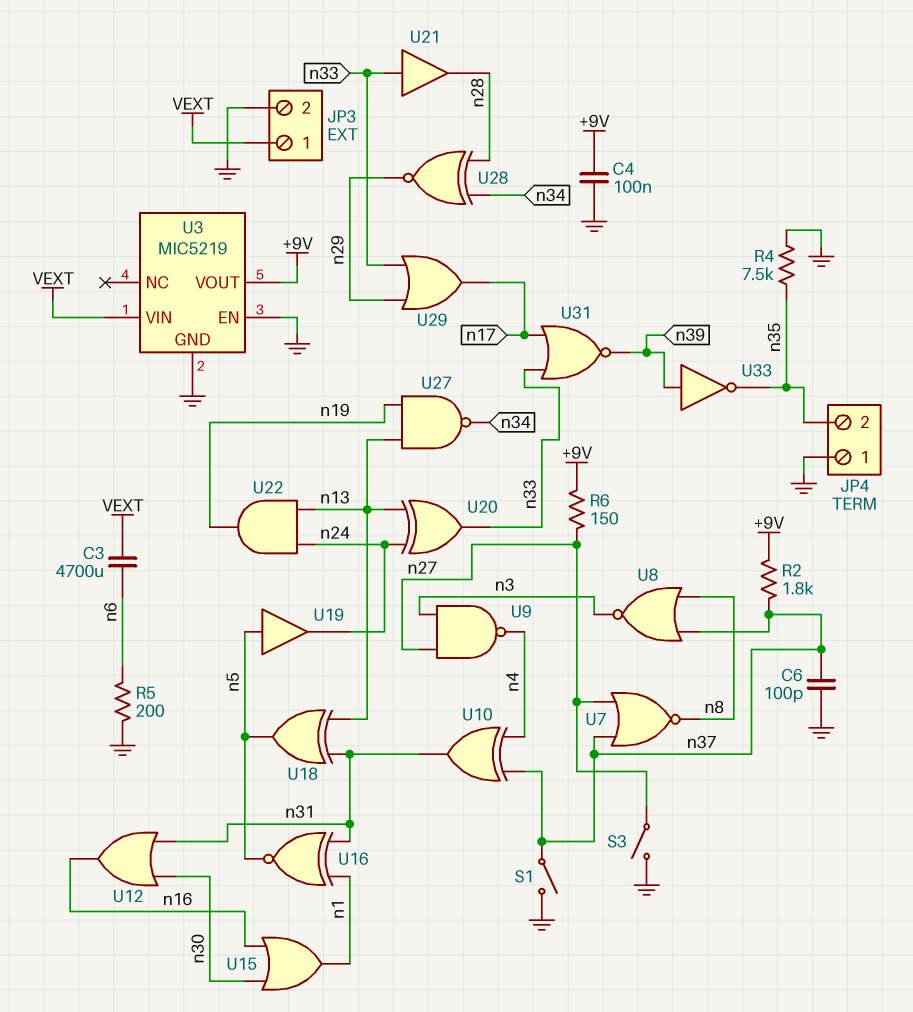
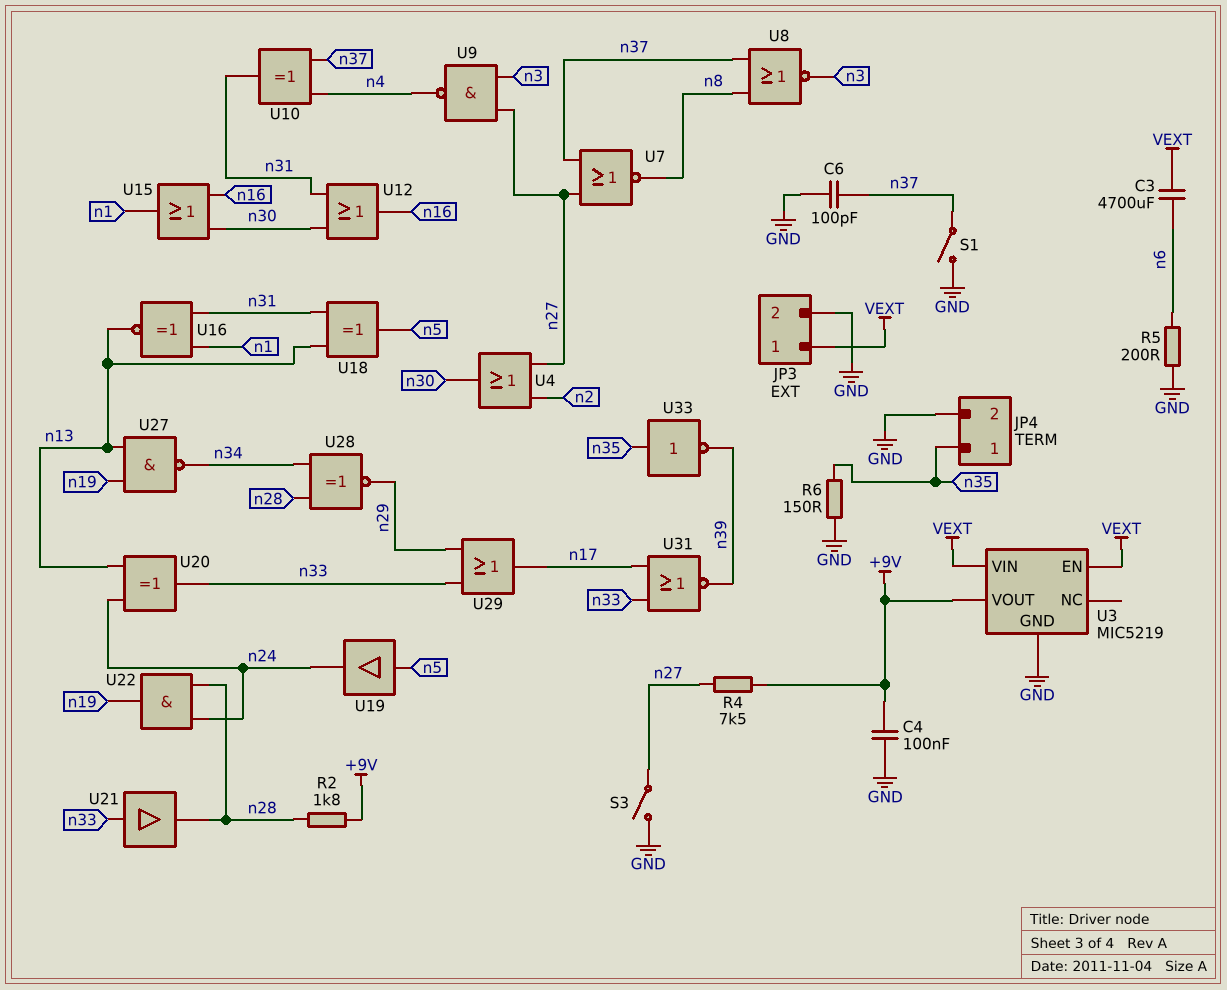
JP4 pin 1: GND -> n35
JP4 pin 2: n35 -> GND
R2: 1.8k (+9V, n37) -> 1.8k (+9V, n28)
R4: 7.5k (GND, n35) -> 7.5k (+9V, n27)
R6: 150 (+9V, n27) -> 150 (GND, n35)
U3 pin EN: GND -> VEXT
U4: none -> OR (in n2, in n27, out n30)
U16: XNOR (in n1, in n31, out n5) -> XNOR (in n1, in n31, out n13)
U22: AND (in n13, in n24, out n19) -> AND (in n24, in n28, out n19)
U33: NOT (in n39, out n35) -> NOT (in n35, out n39)

